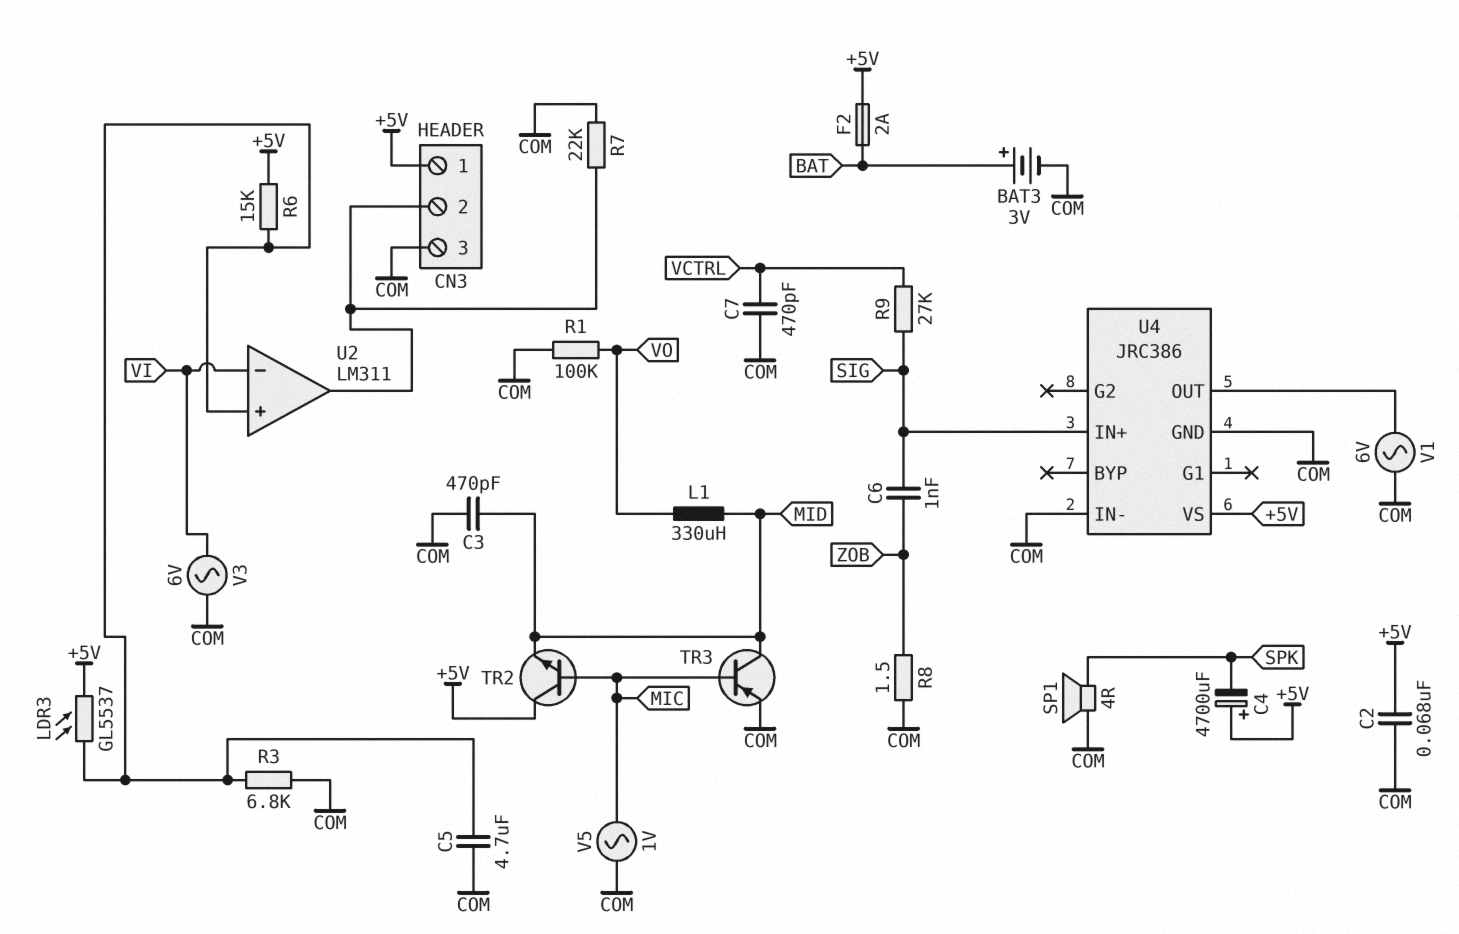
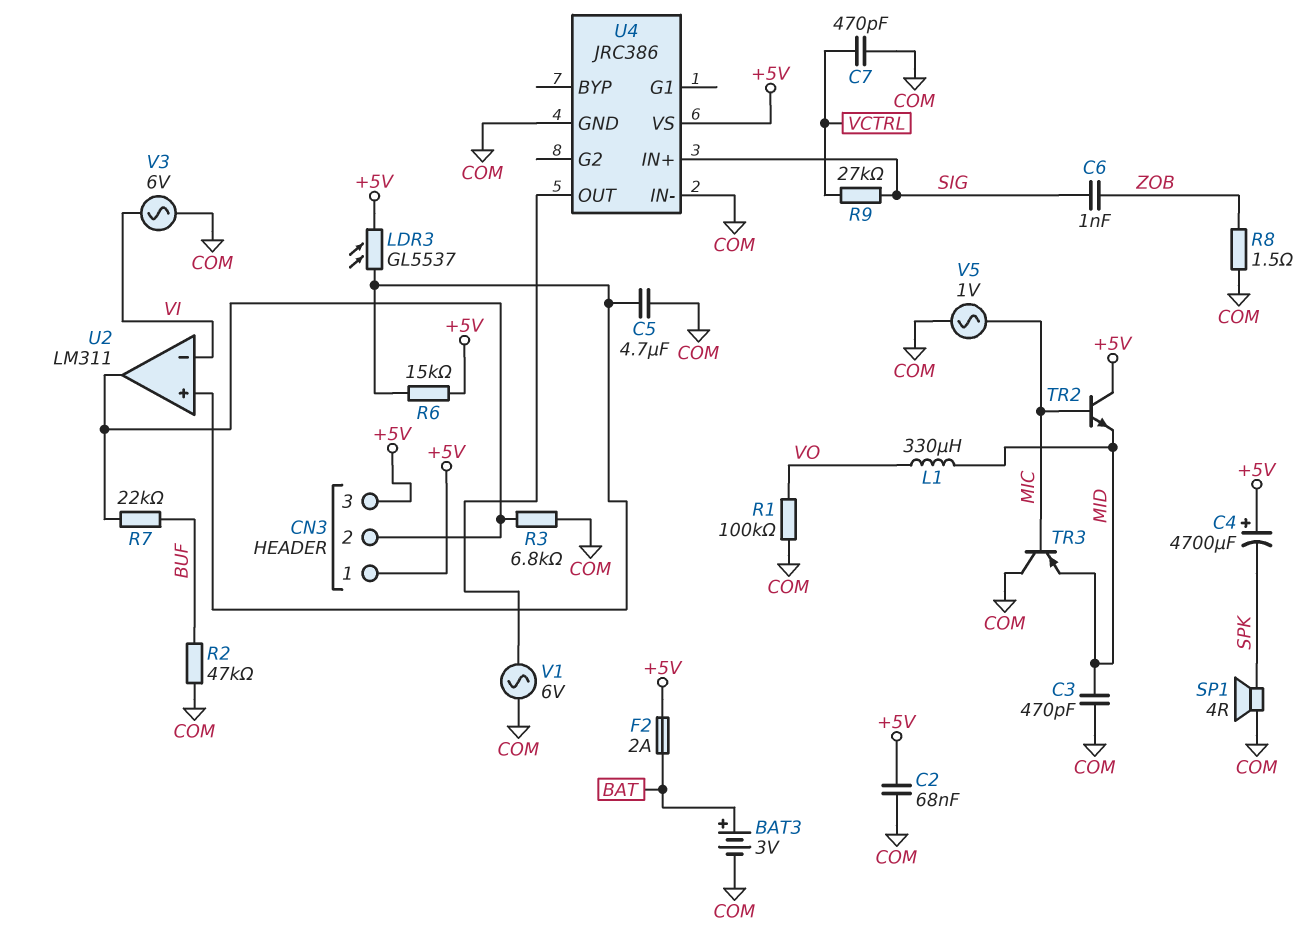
CN3 pin 3: COM -> +5V
R2: none -> 47k (BUF, COM)
R3: 6.8k (COM, U2/in+) -> 6.8k (CN3/2, COM)
R7: 22k (CN3/2, COM) -> 22k (BUF, CN3/2)
TR3: PNP (B MIC, C MID, E COM) -> PNP (B MIC, C COM, E MID)

